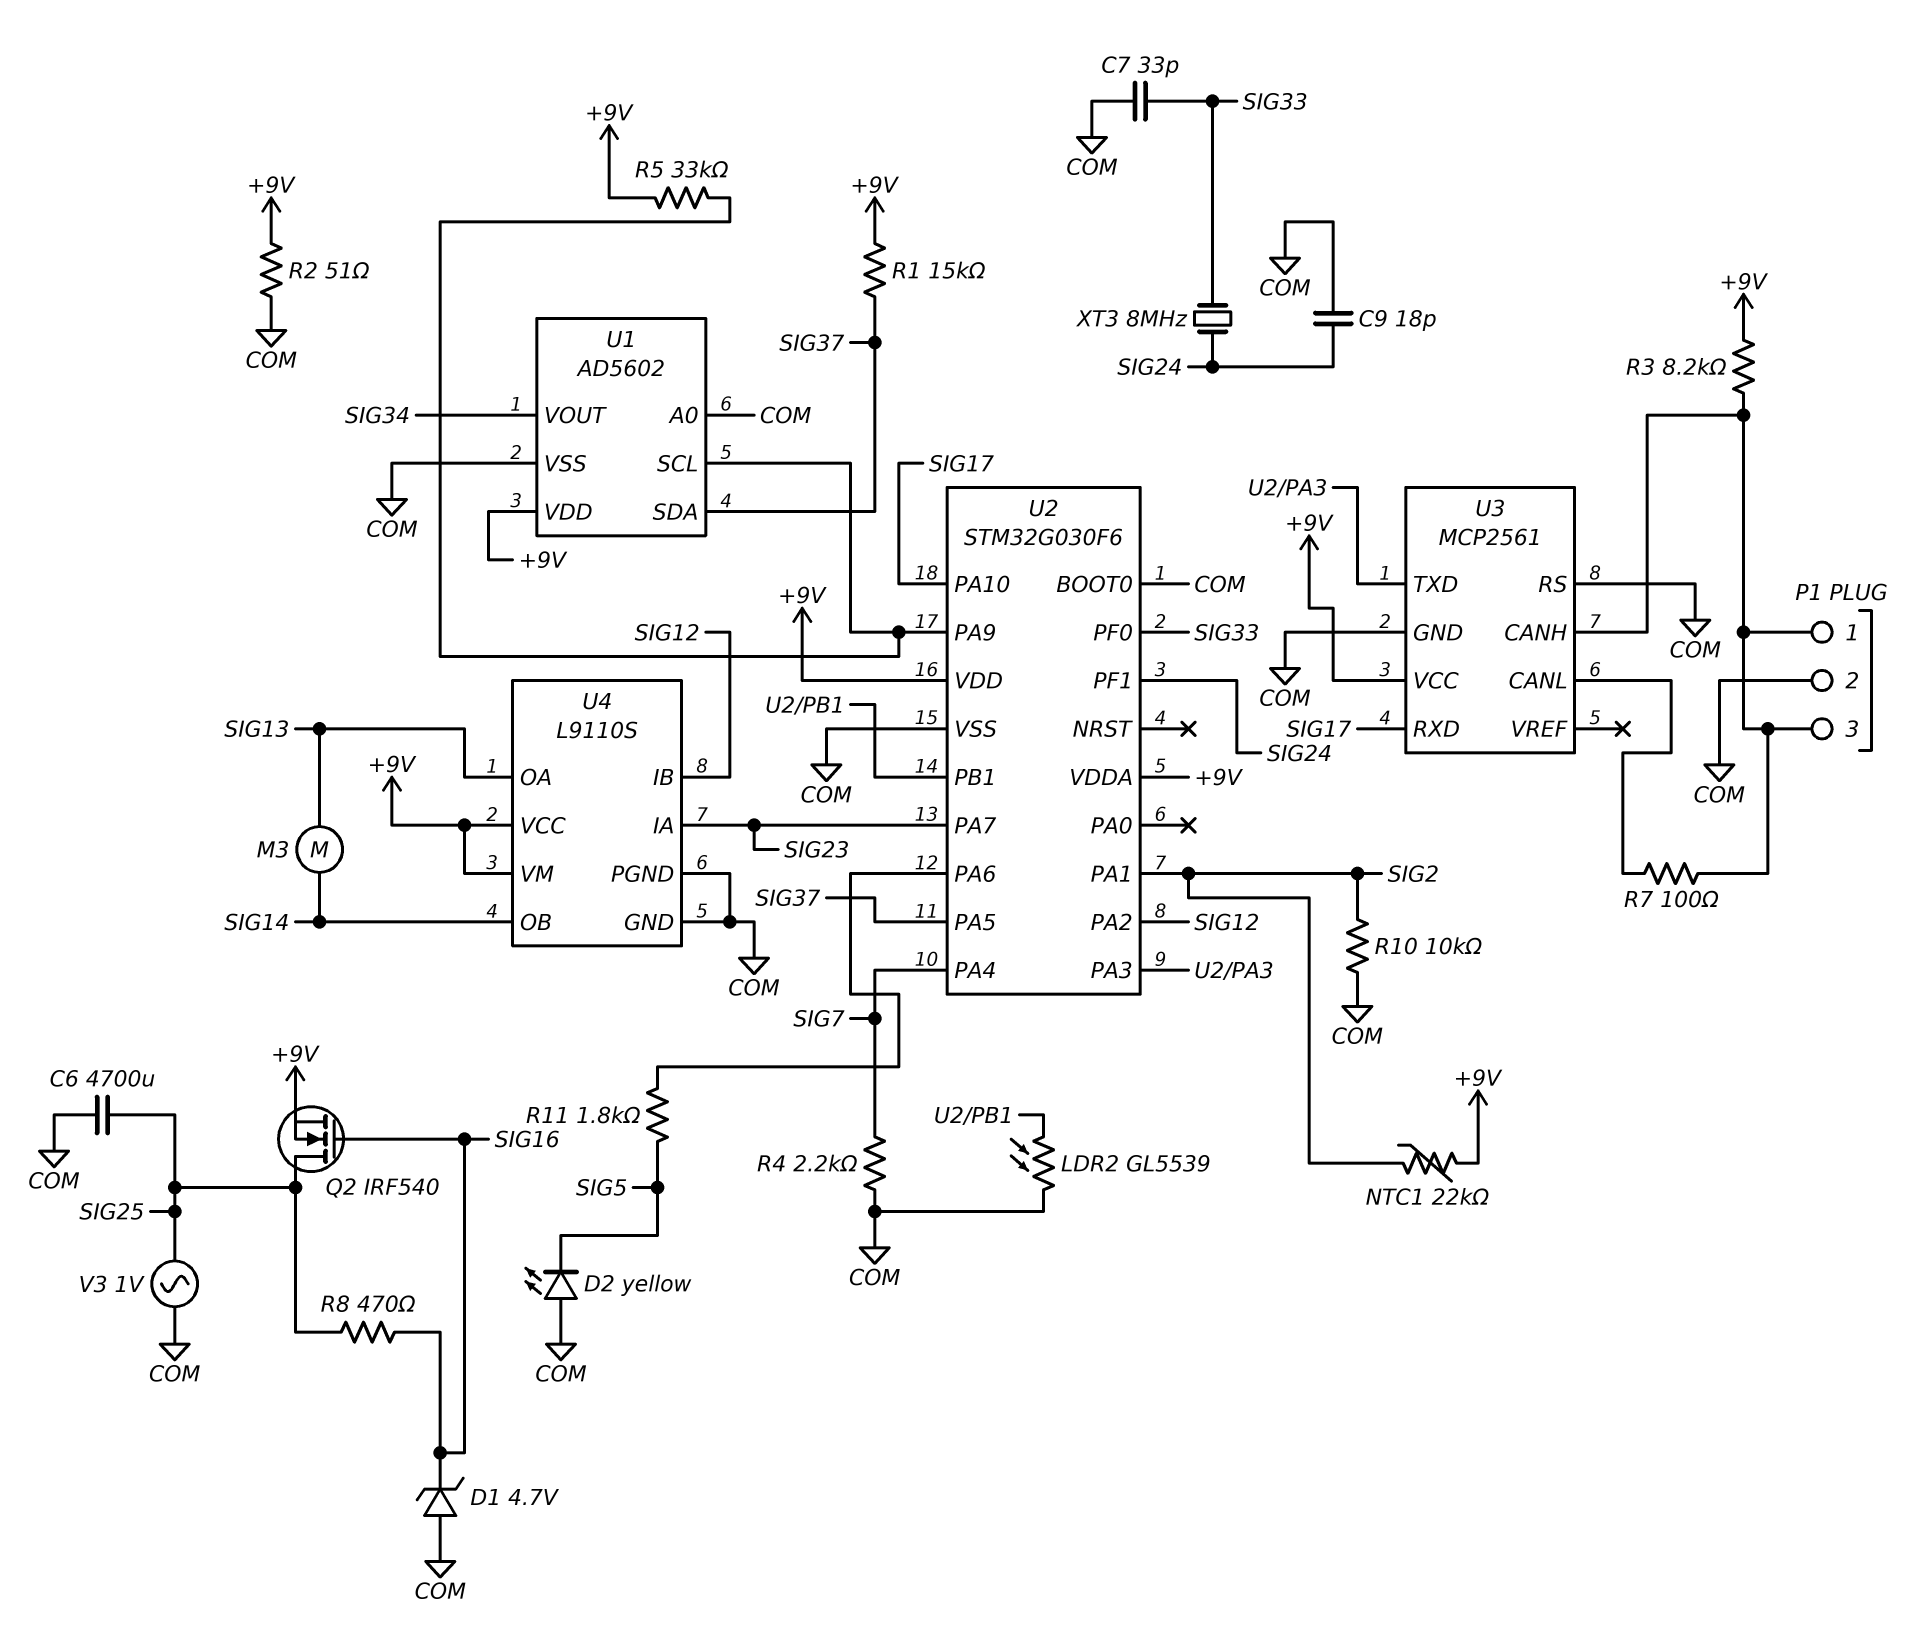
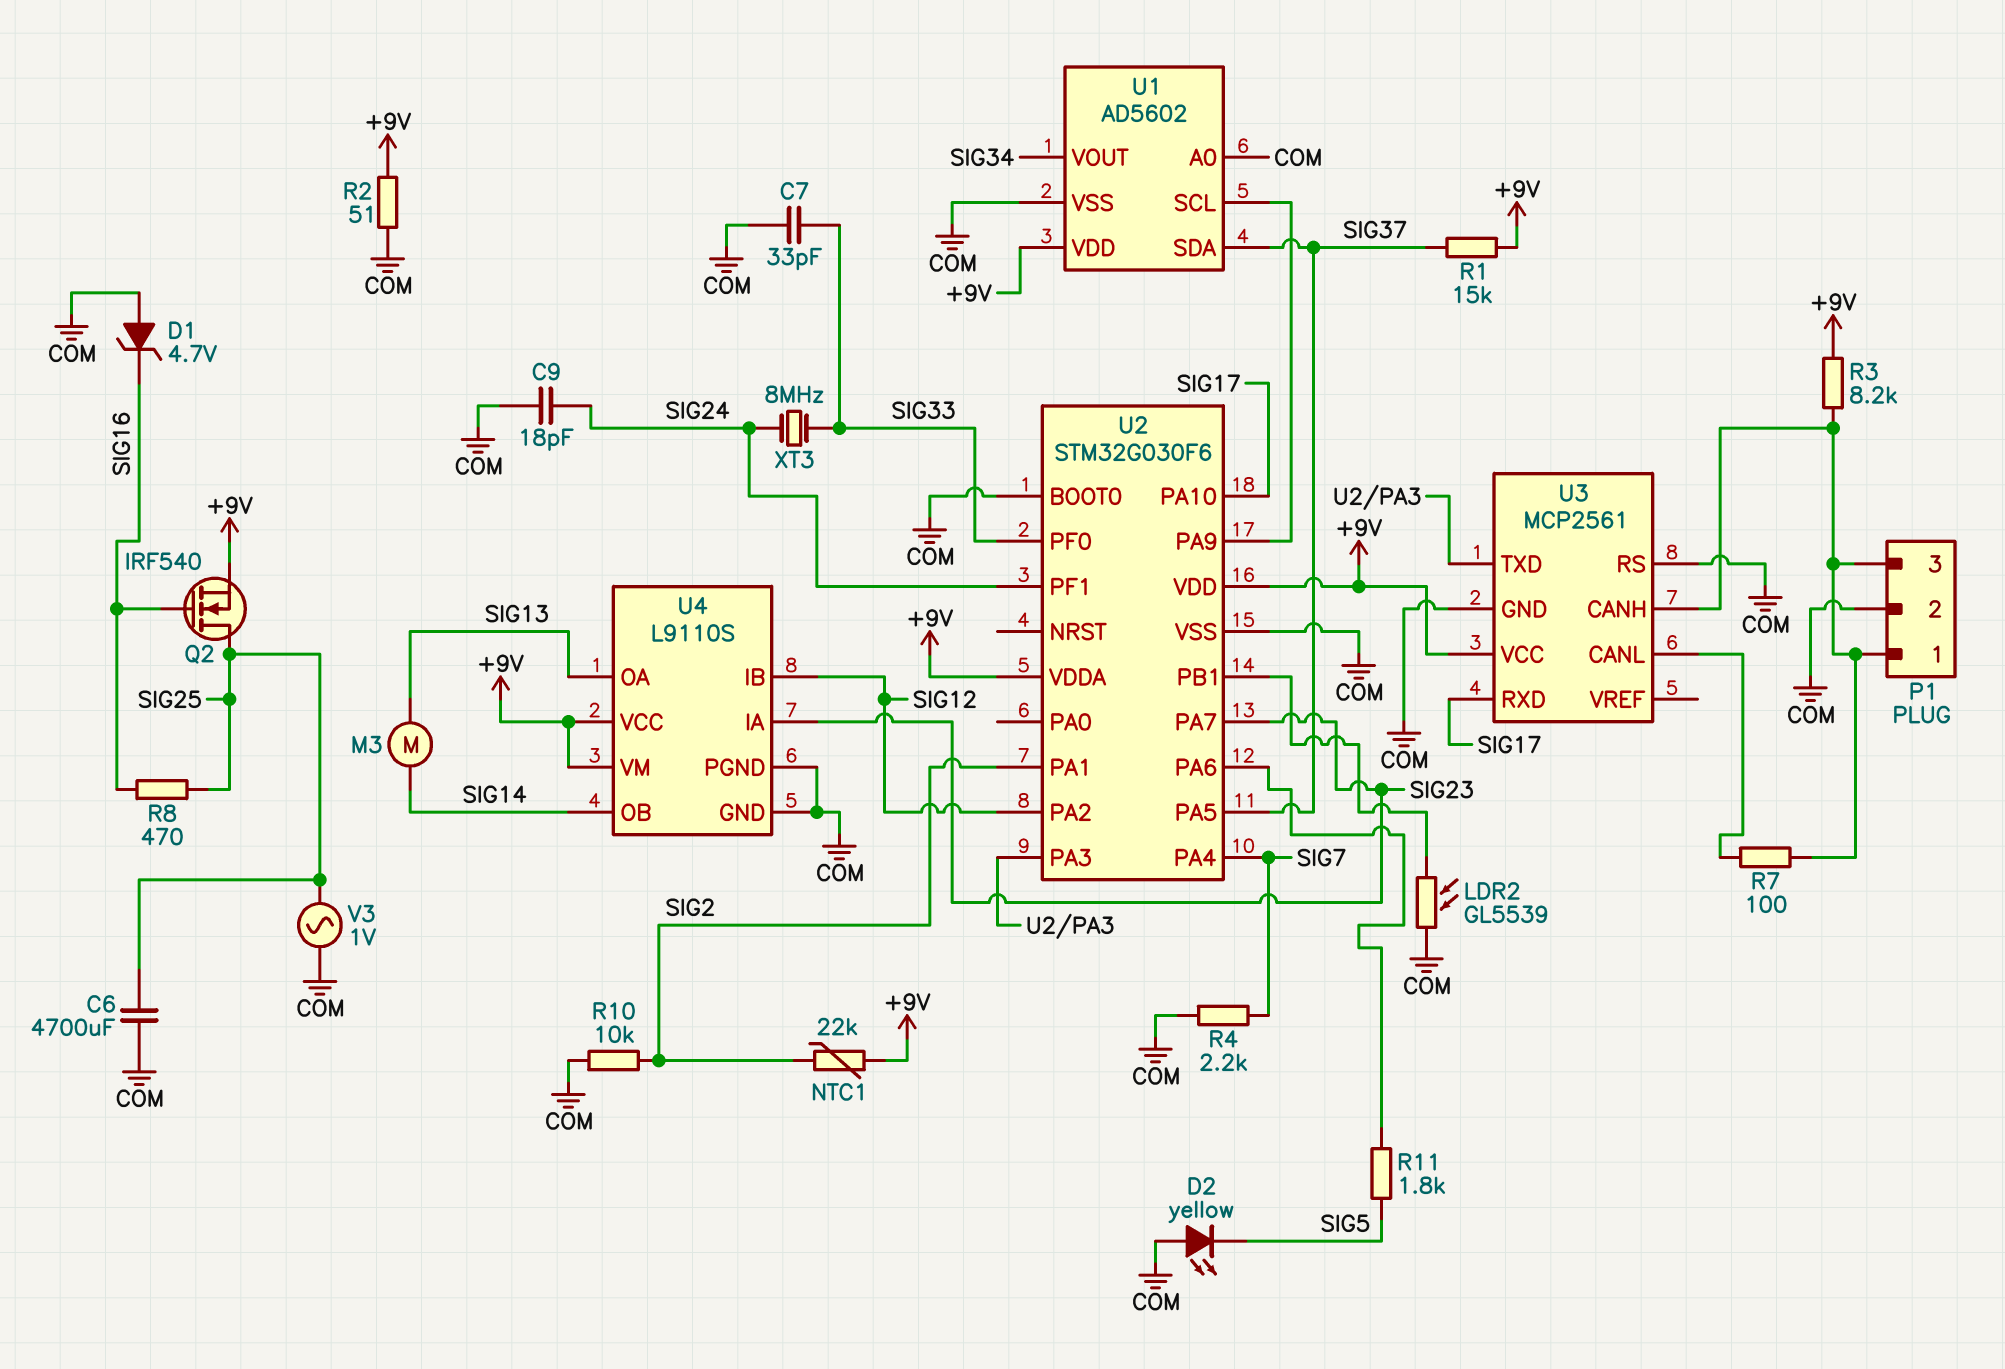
R5: 33k (+9V, U1/SCL) -> none

